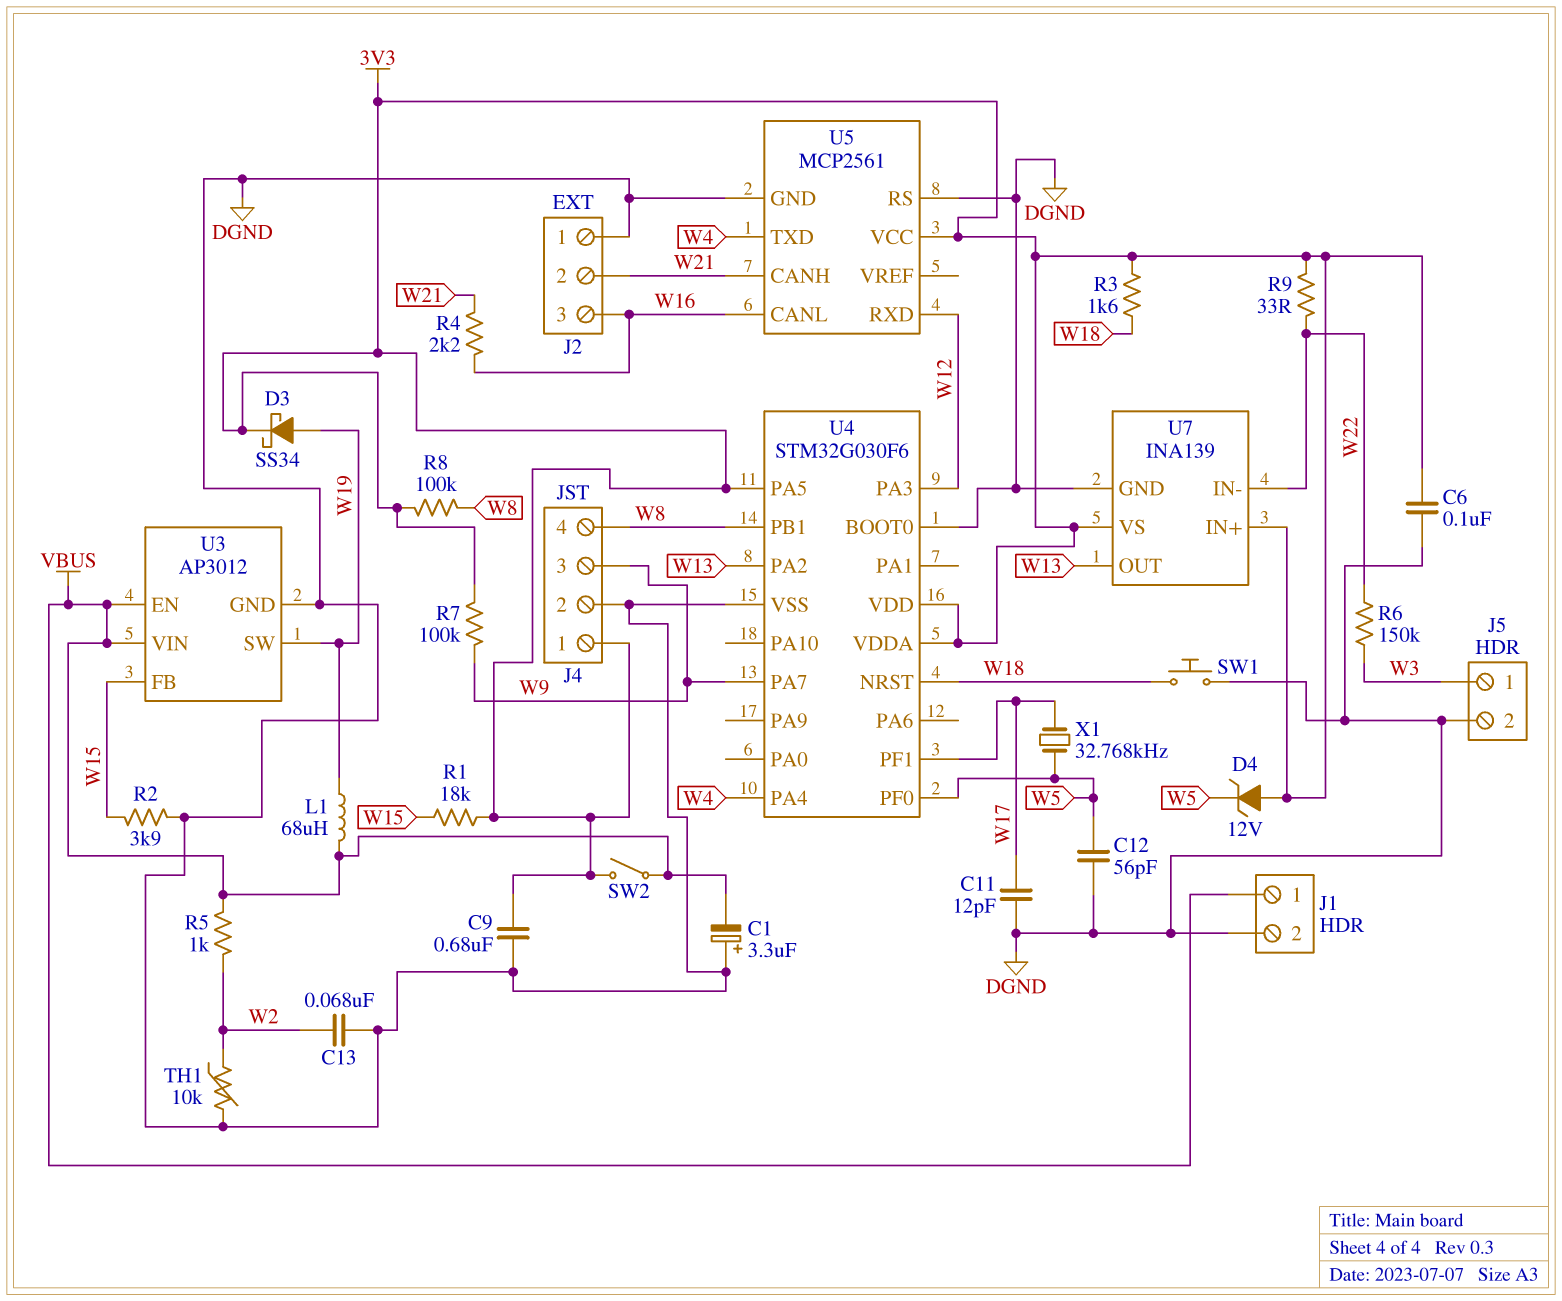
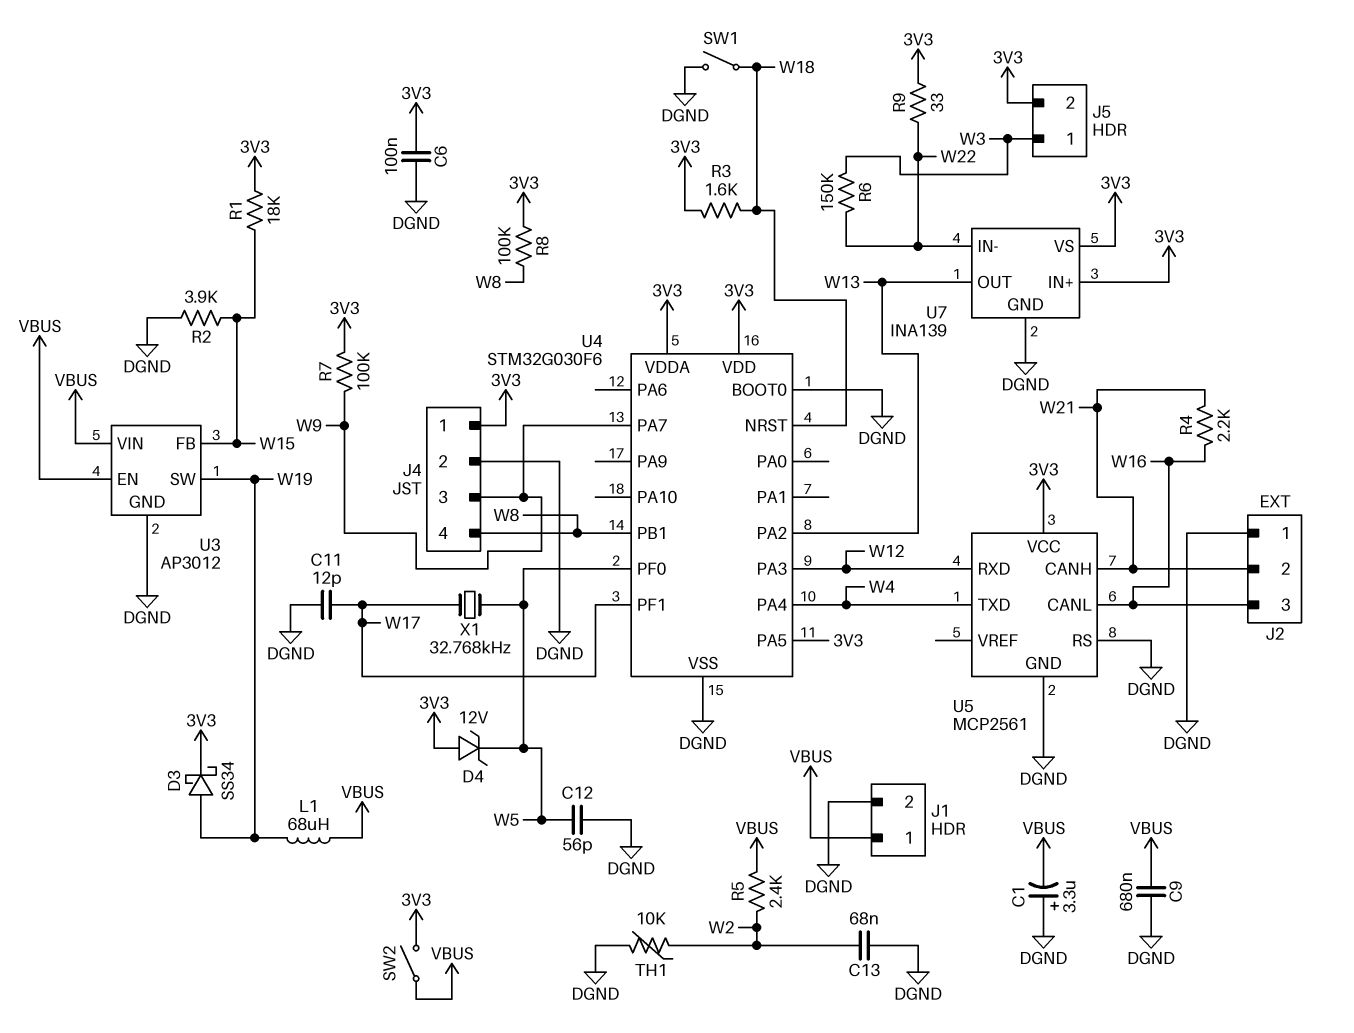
C9: 680nF (3V3, DGND) -> 680nF (DGND, VBUS)
J5 pin 2: DGND -> 3V3
R5: 1k (VBUS, W2) -> 2.4k (VBUS, W2)
SW1: button (DGND, W18) -> switch (DGND, W18)

